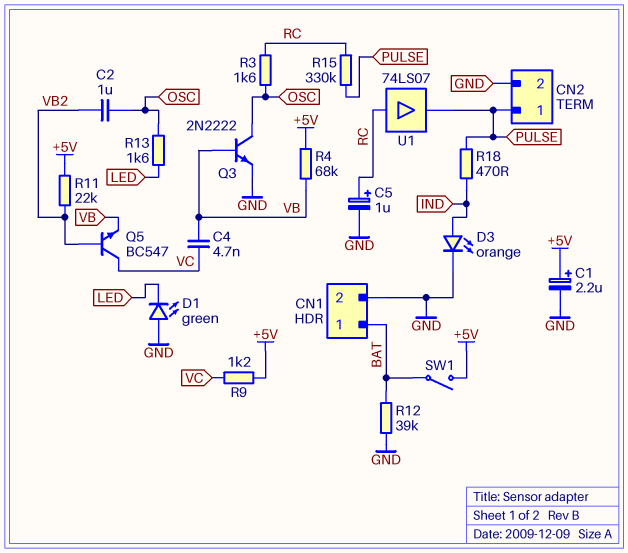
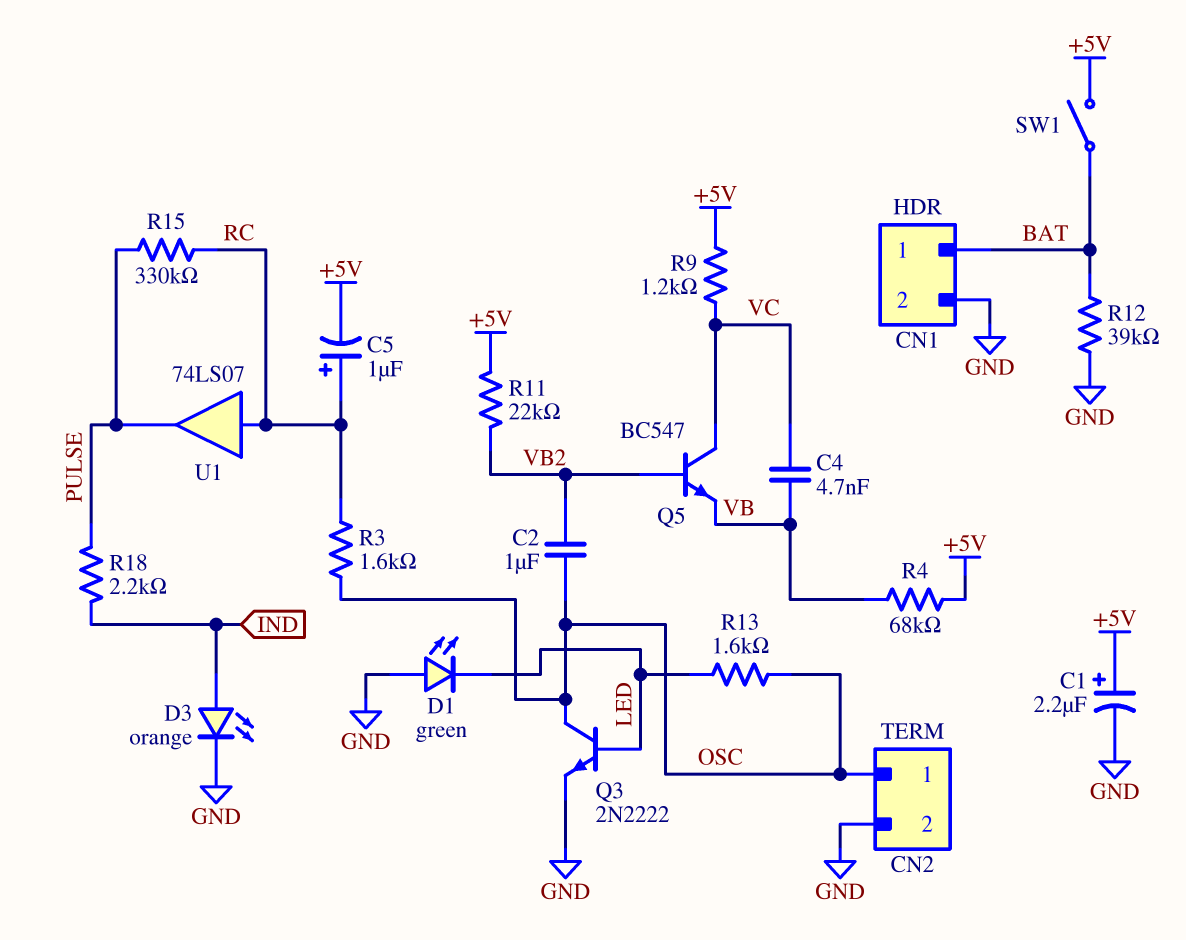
C5: 1uF (plus RC, minus GND) -> 1uF (plus RC, minus +5V)
CN2 pin 1: PULSE -> OSC
Q3: NPN 2N2222 (B VB, C OSC, E GND) -> NPN 2N2222 (B LED, C OSC, E GND)
R18: 470 (IND, PULSE) -> 2.2k (IND, PULSE)

